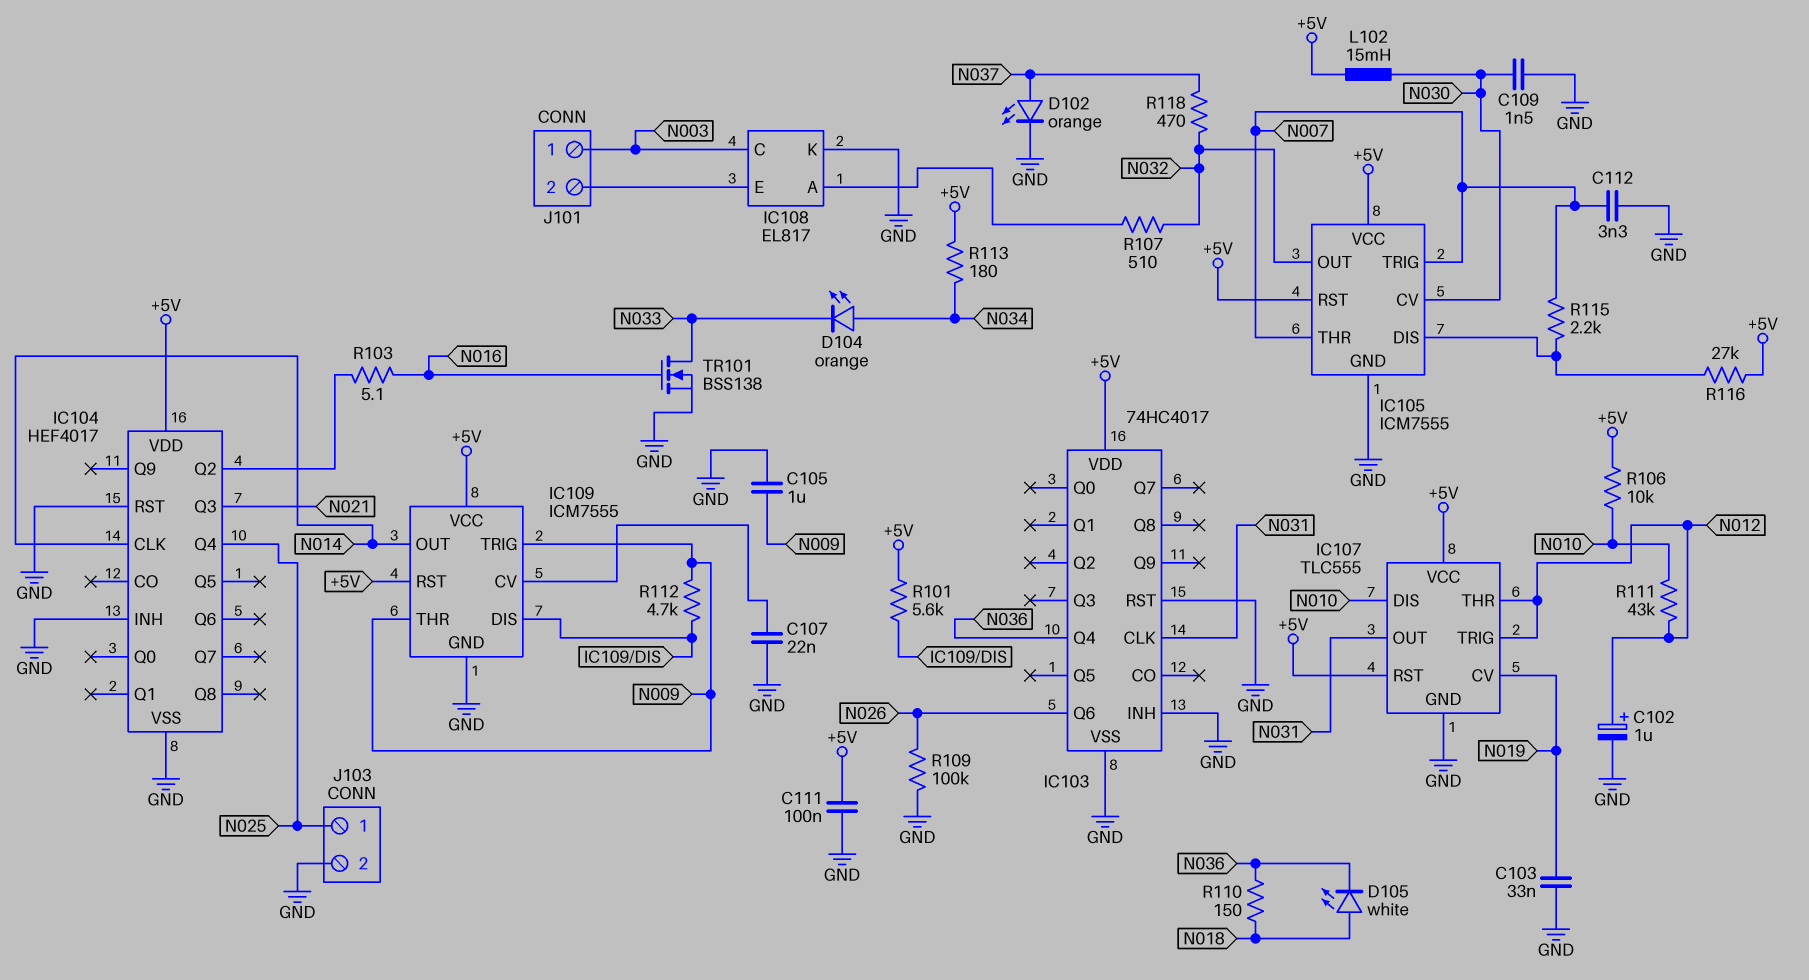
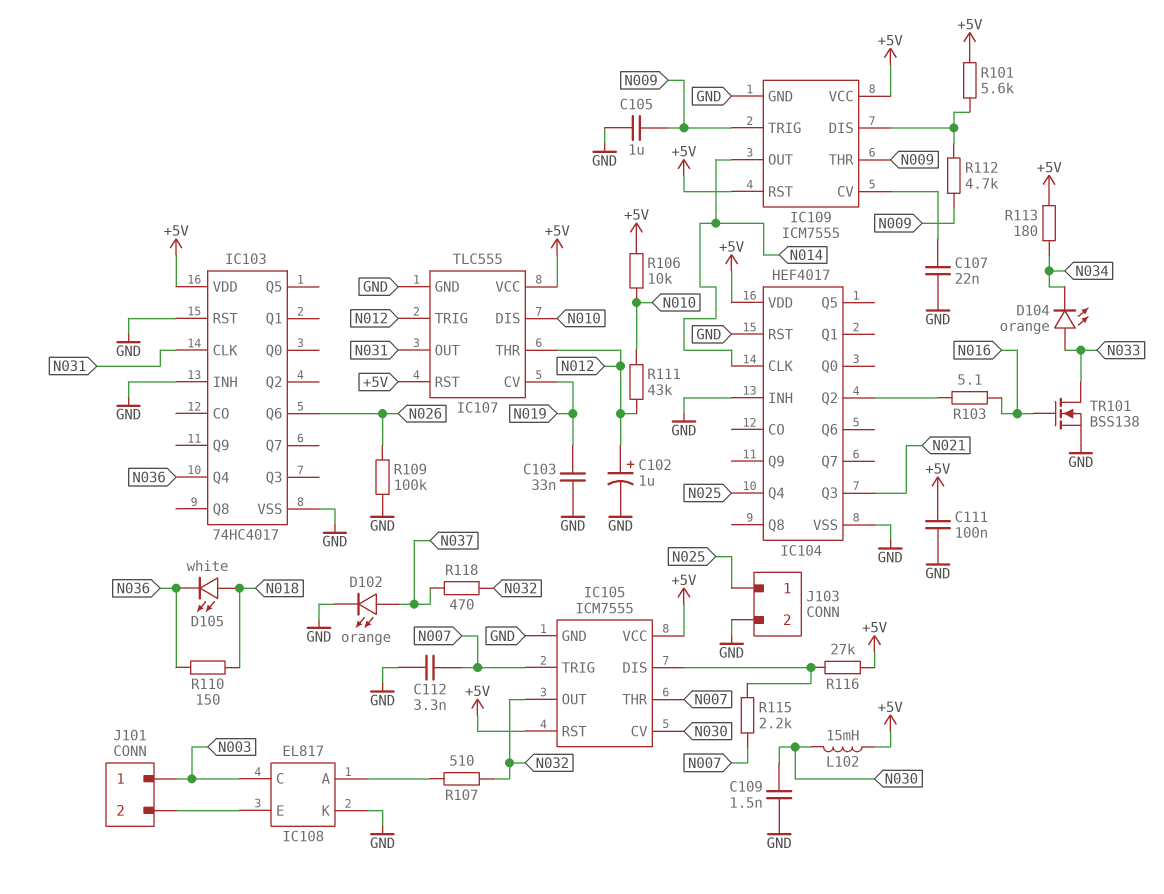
D104: LED orange (A N034, K N033) -> LED orange (A N033, K N034)

